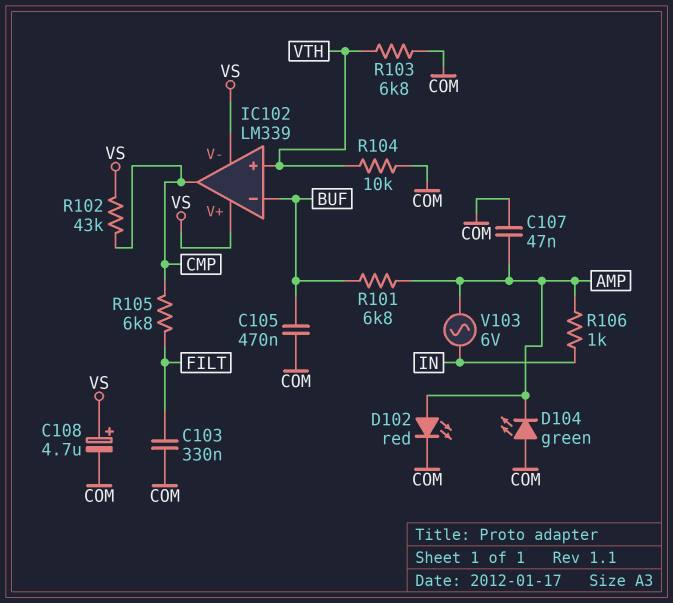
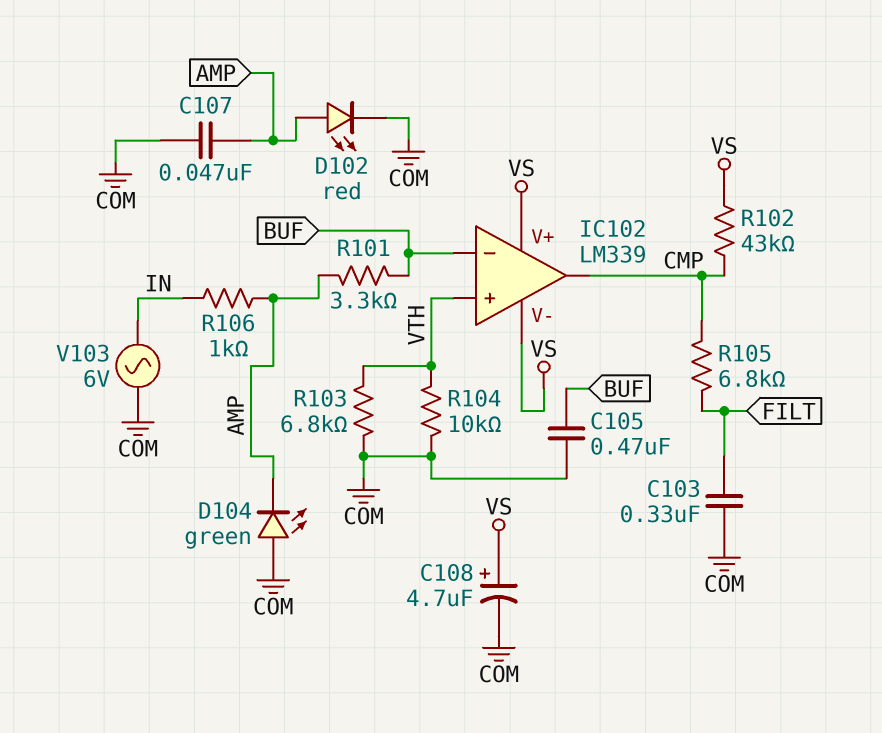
R101: 6.8k (AMP, BUF) -> 3.3k (AMP, BUF)
V103: AC 6V (AMP, IN) -> AC 6V (COM, IN)

